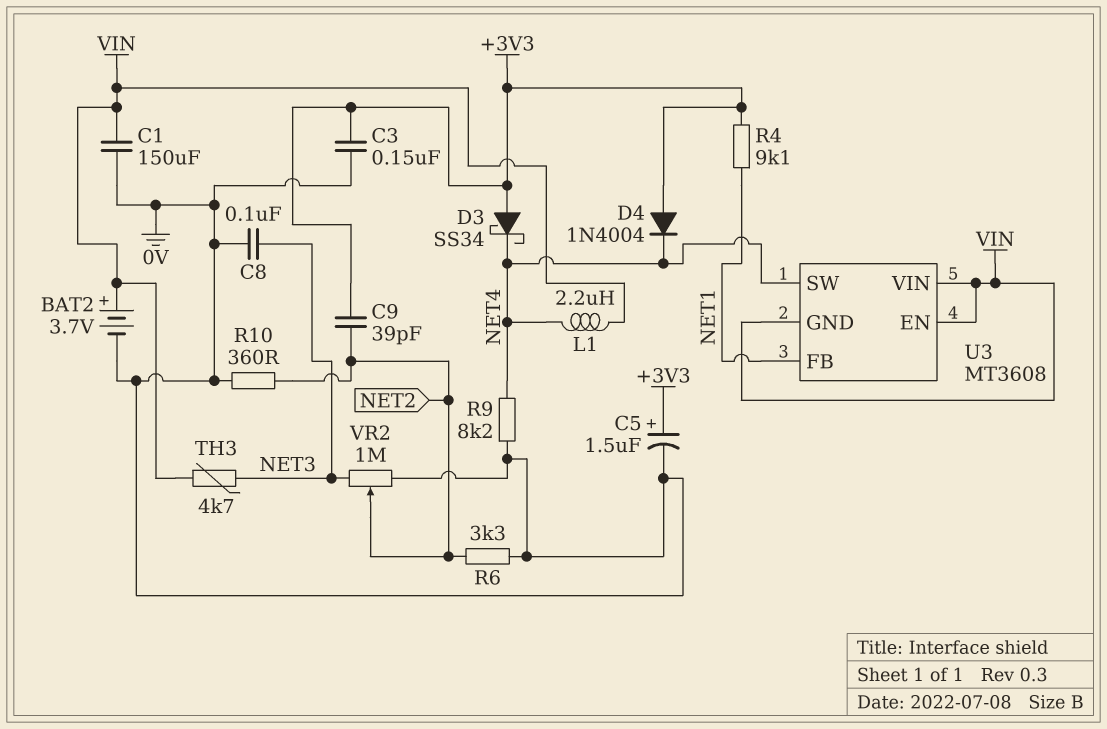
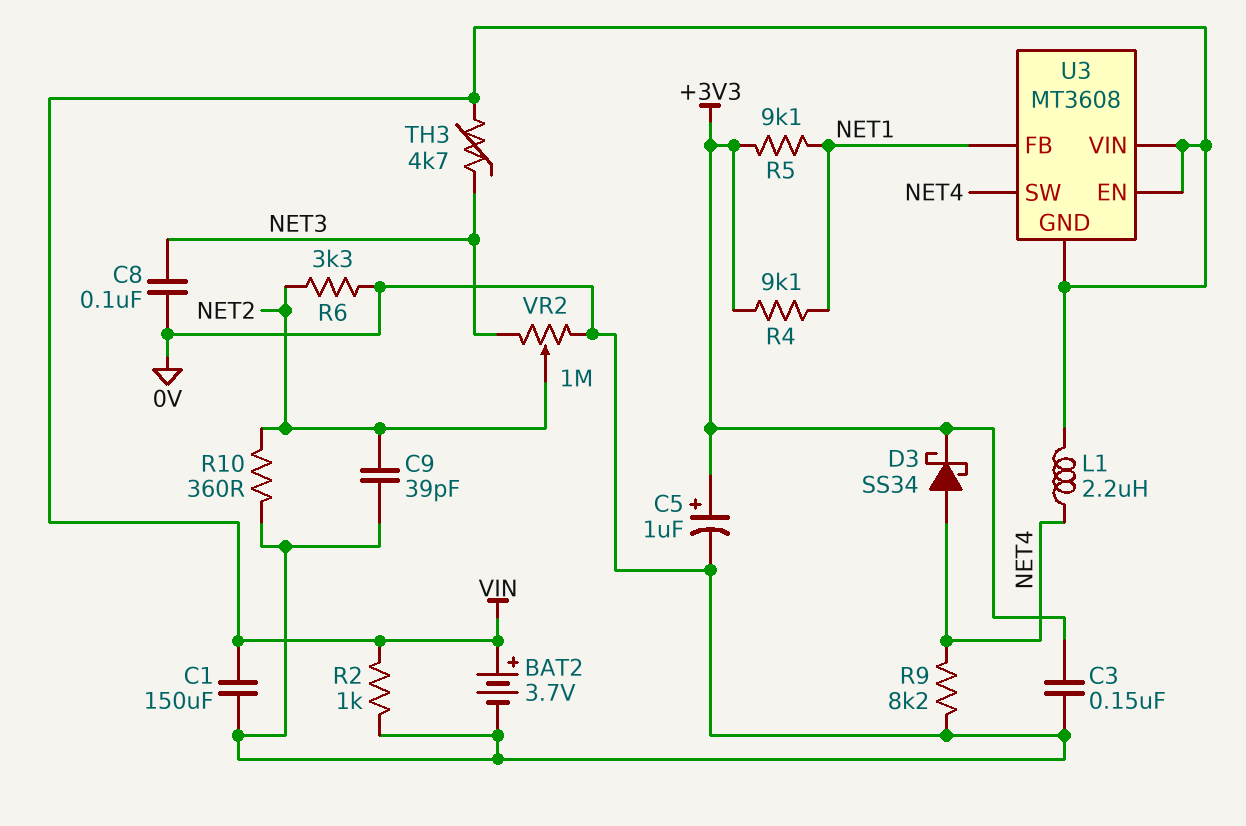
C5: 1.5uF (plus +3V3, minus 0V) -> 1uF (plus +3V3, minus 0V)
C9: 39pF (+3V3, NET2) -> 39pF (0V, NET2)
D3: schottky SS34 (A +3V3, K NET4) -> schottky SS34 (A NET4, K +3V3)
D4: diode 1N4004 (A +3V3, K NET4) -> none
R2: none -> 1k (0V, VIN)
R5: none -> 9.1k (+3V3, NET1)

